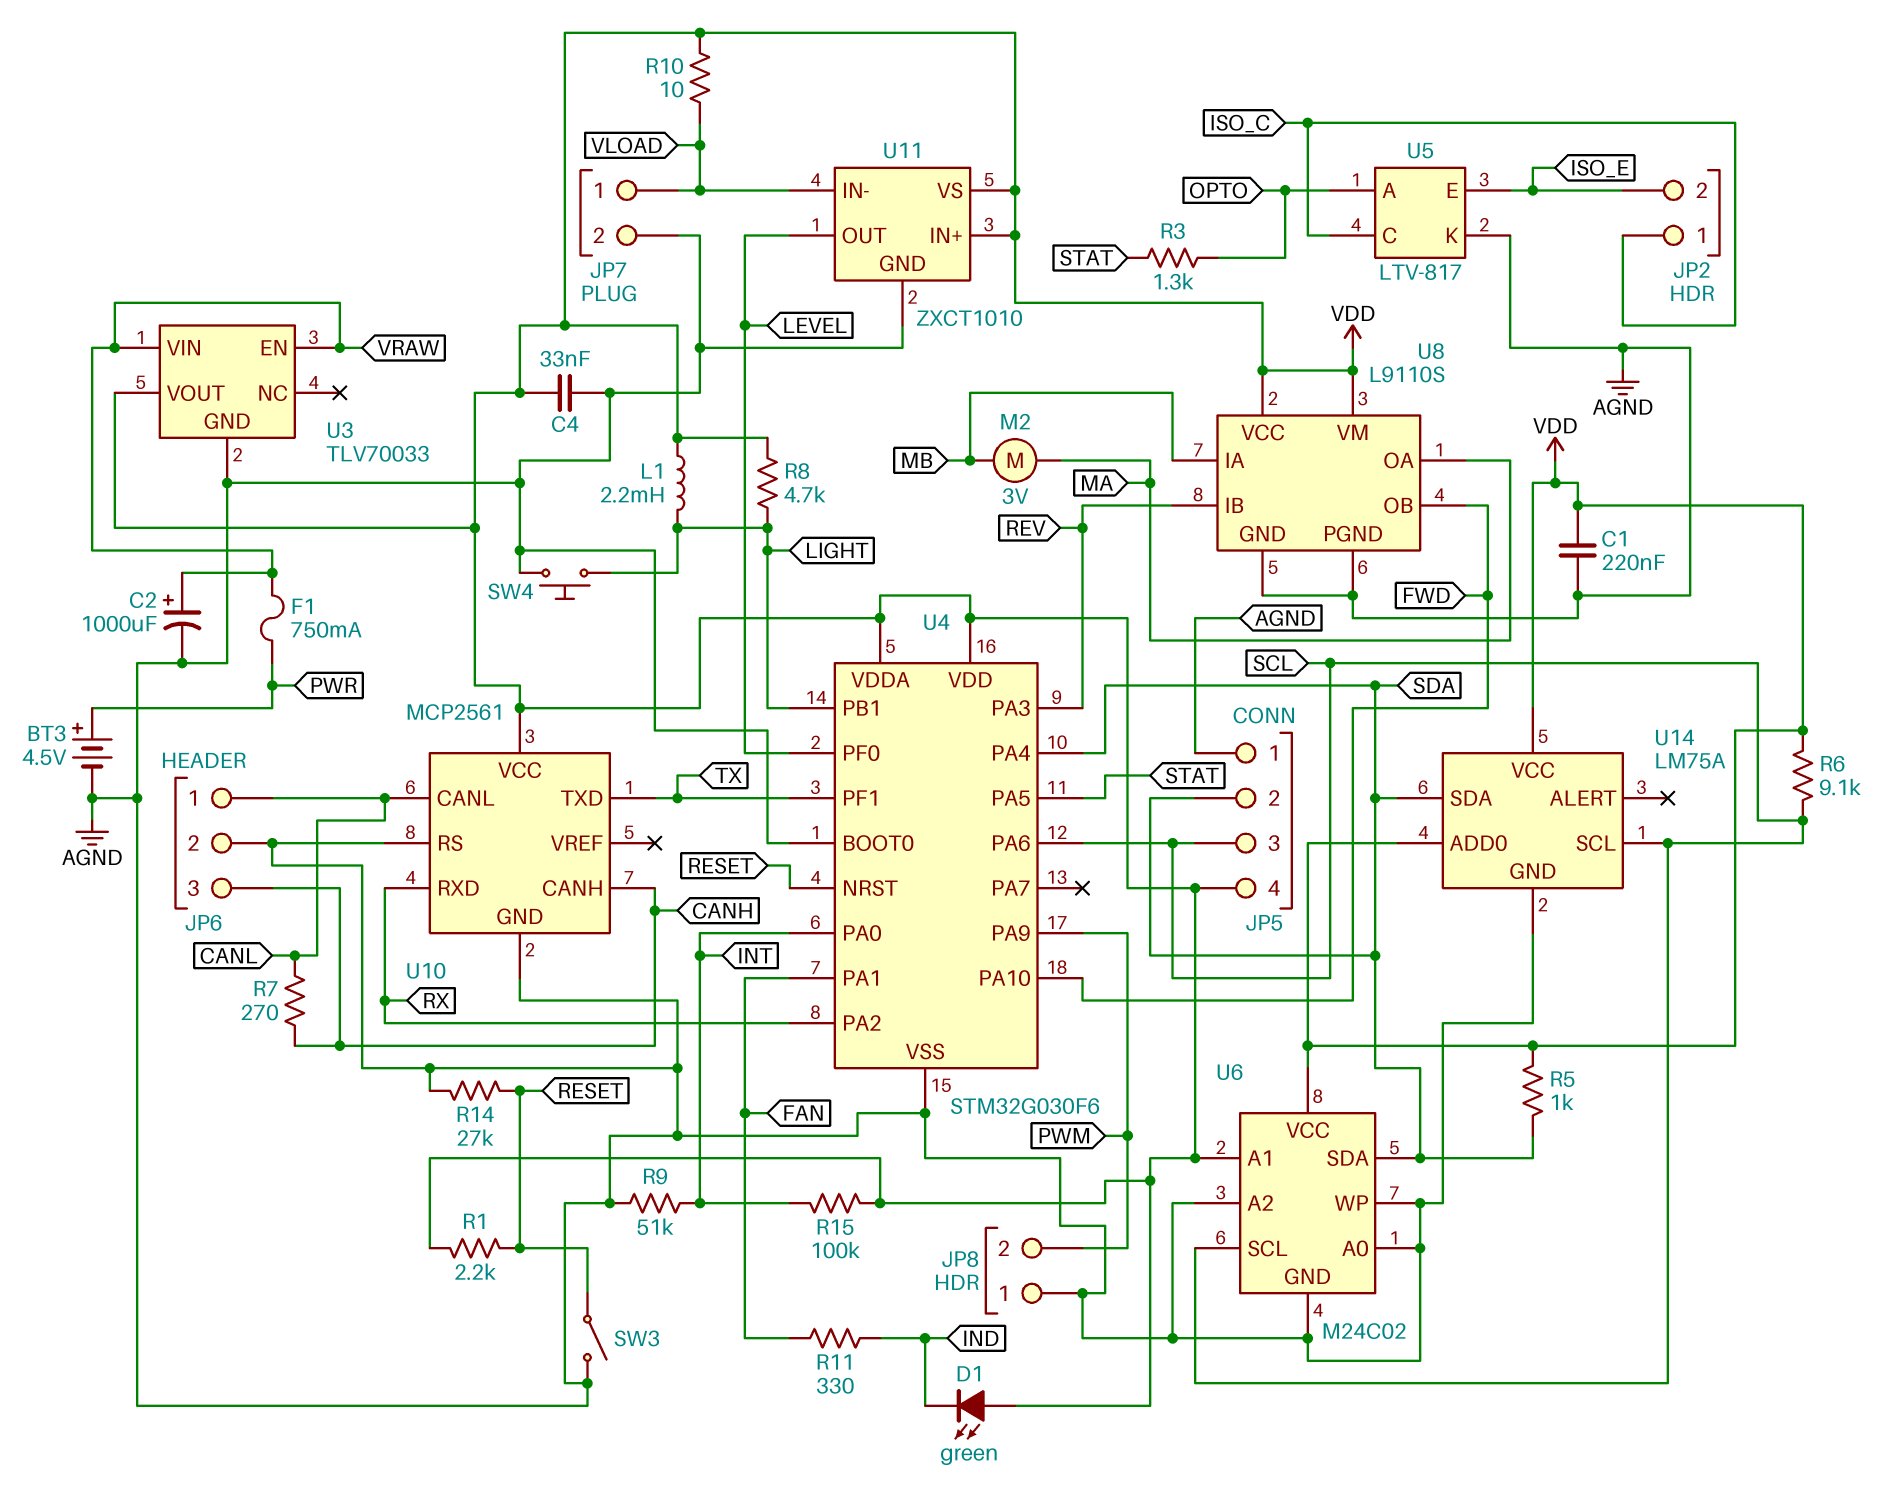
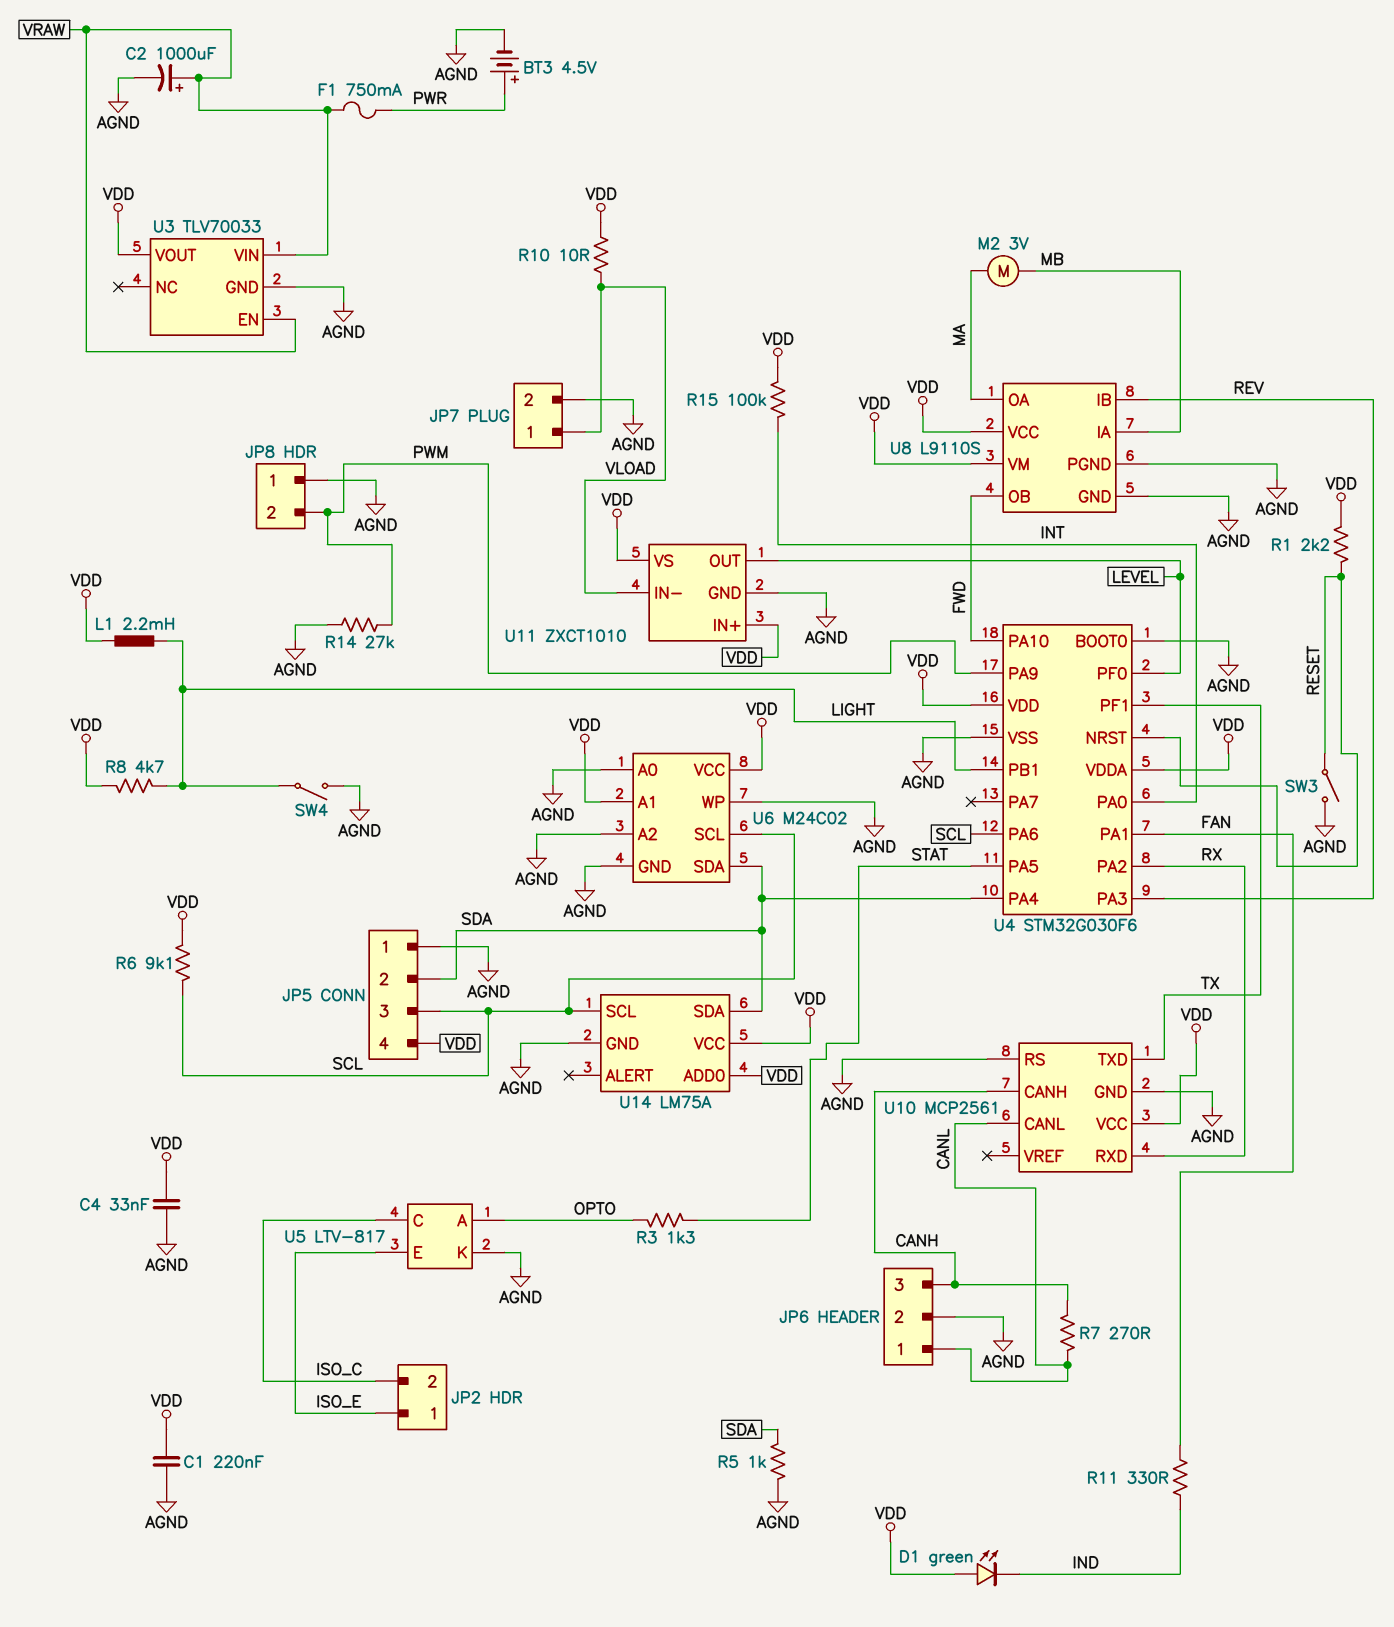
JP2 pin 1: ISO_C -> ISO_E
JP2 pin 2: ISO_E -> ISO_C
R5: 1k (SDA, VDD) -> 1k (AGND, SDA)
R9: 51k (AGND, INT) -> none
R14: 27k (AGND, RESET) -> 27k (AGND, PWM)
SW4: button (AGND, LIGHT) -> switch (AGND, LIGHT)

